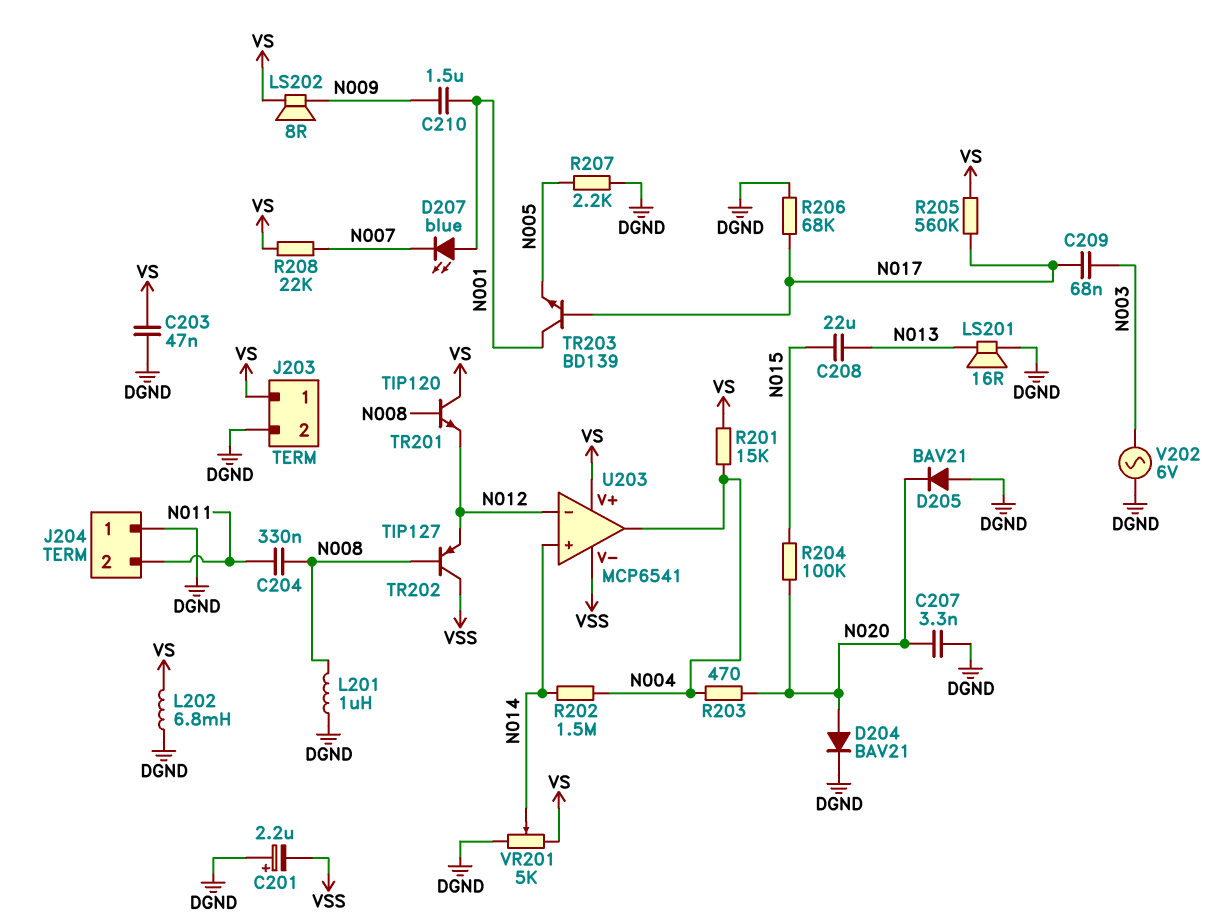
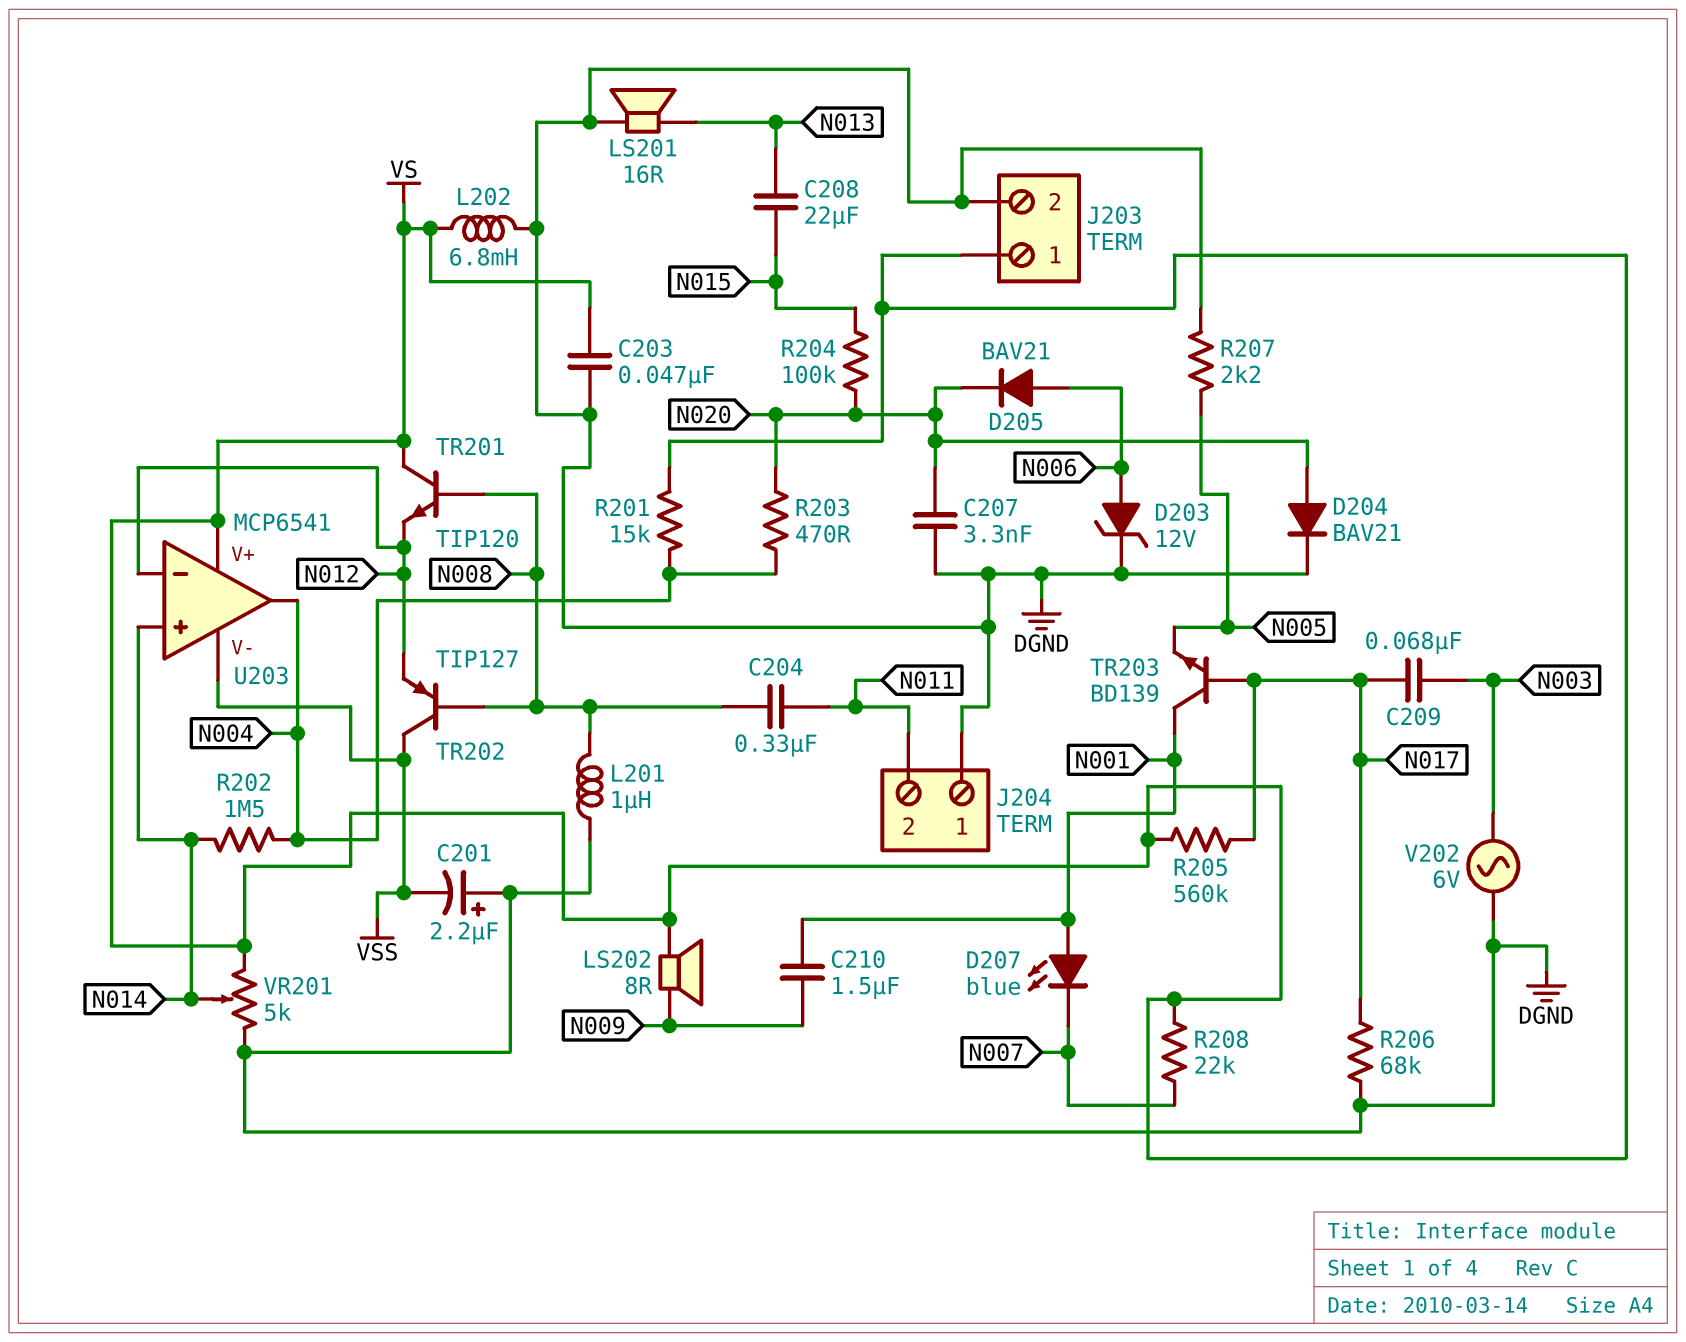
D203: none -> zener 12V (A N006, K DGND)
D205: diode BAV21 (A DGND, K N020) -> diode BAV21 (A N006, K N020)

